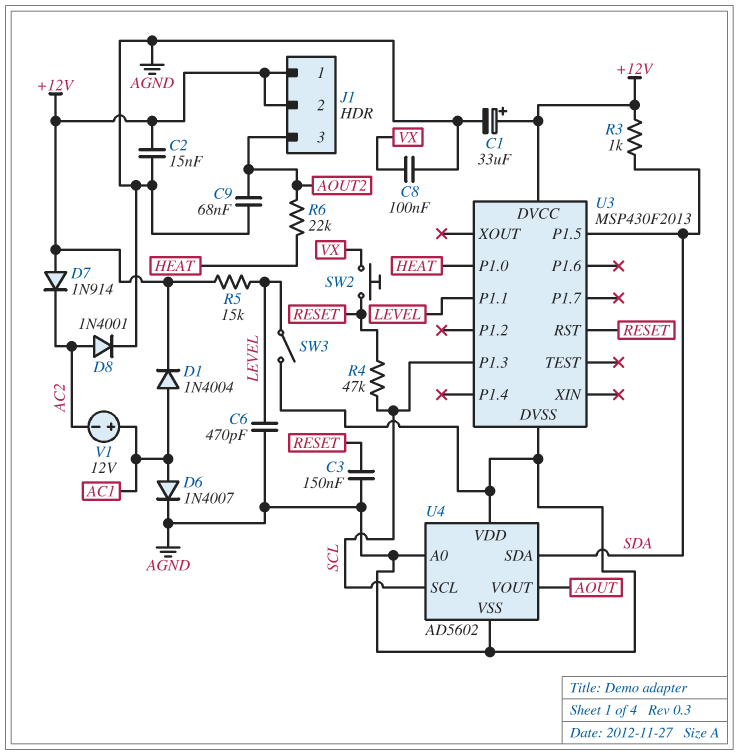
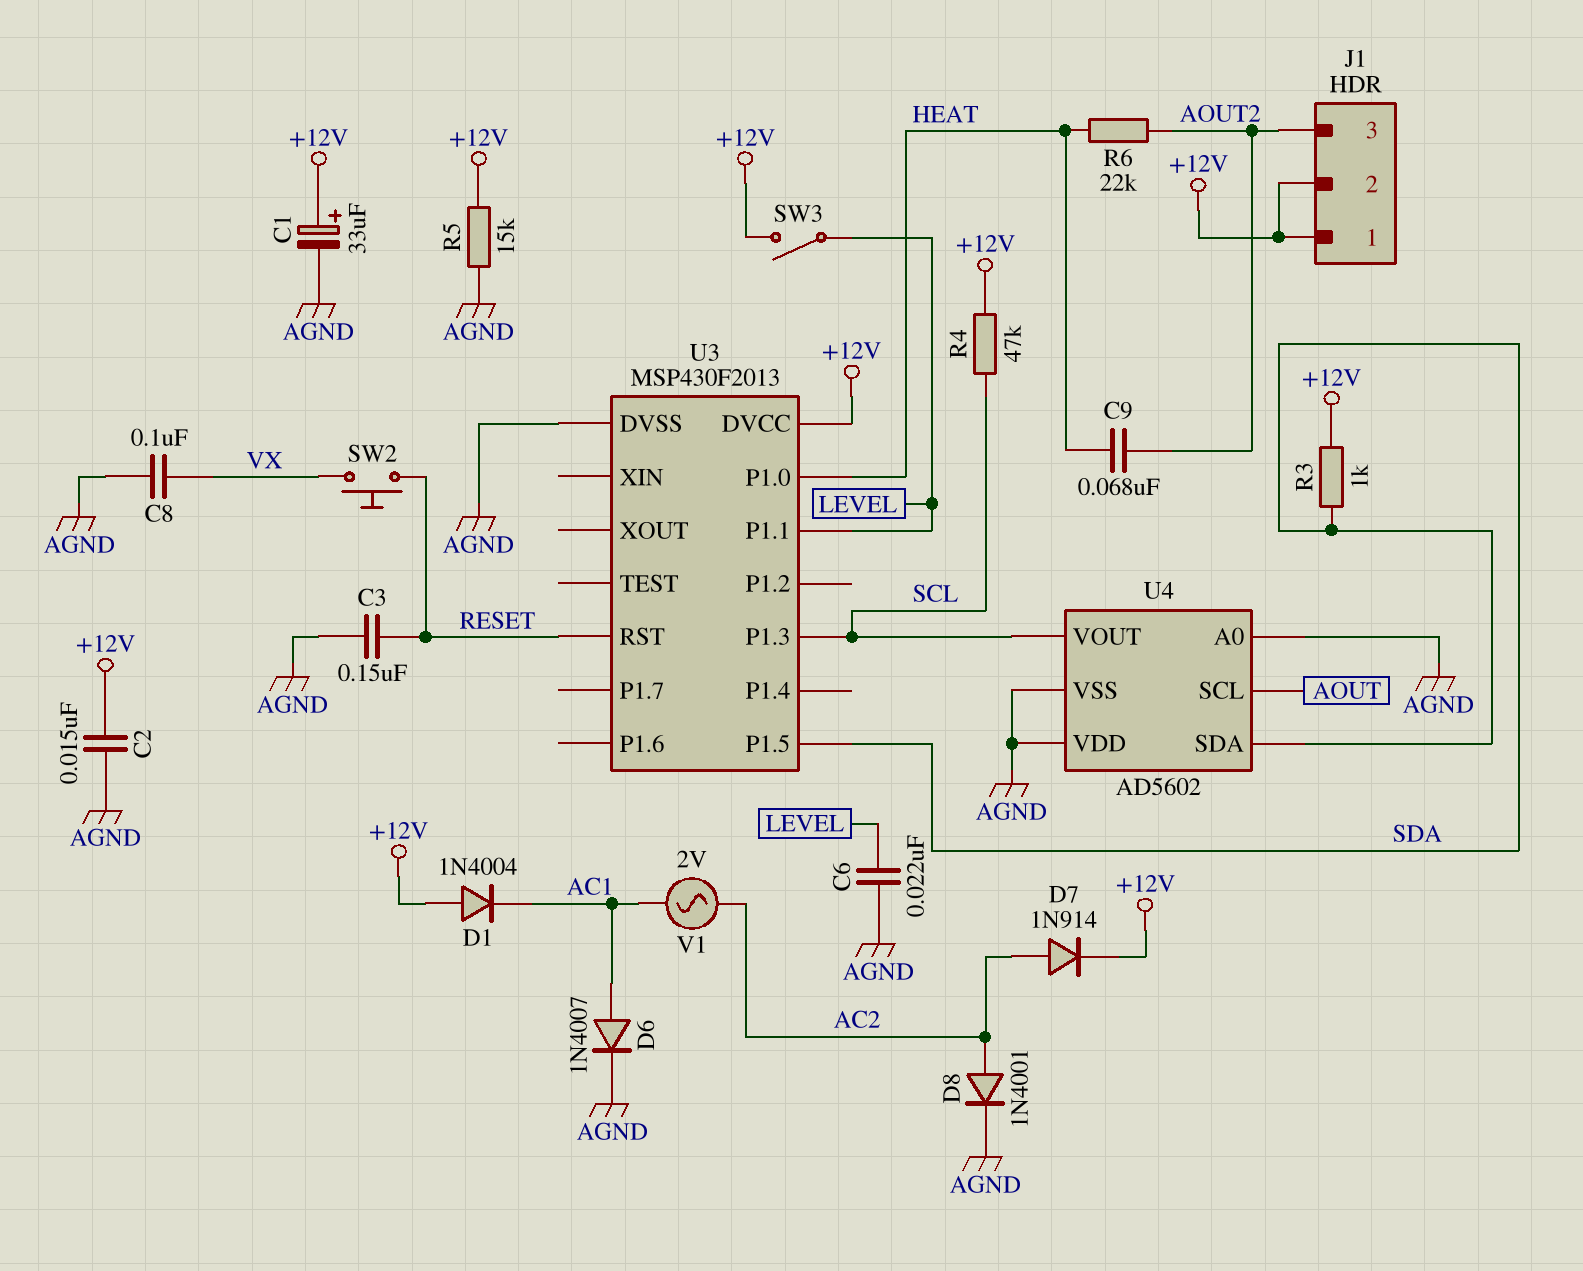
C6: 470pF (AGND, LEVEL) -> 22nF (AGND, LEVEL)
C9: 68nF (AGND, AOUT2) -> 68nF (AOUT2, HEAT)
D1: diode 1N4004 (A AC1, K +12V) -> diode 1N4004 (A +12V, K AC1)
D7: diode 1N914 (A +12V, K AC2) -> diode 1N914 (A AC2, K +12V)
R4: 47k (RESET, SCL) -> 47k (+12V, SCL)
R5: 15k (+12V, LEVEL) -> 15k (+12V, AGND)
SW3: switch (AGND, LEVEL) -> switch (+12V, LEVEL)
U4 pin SCL: SCL -> AOUT
U4 pin VOUT: AOUT -> SCL
V1: 12V (plus AC1, minus AC2) -> AC 2V (AC1, AC2)

